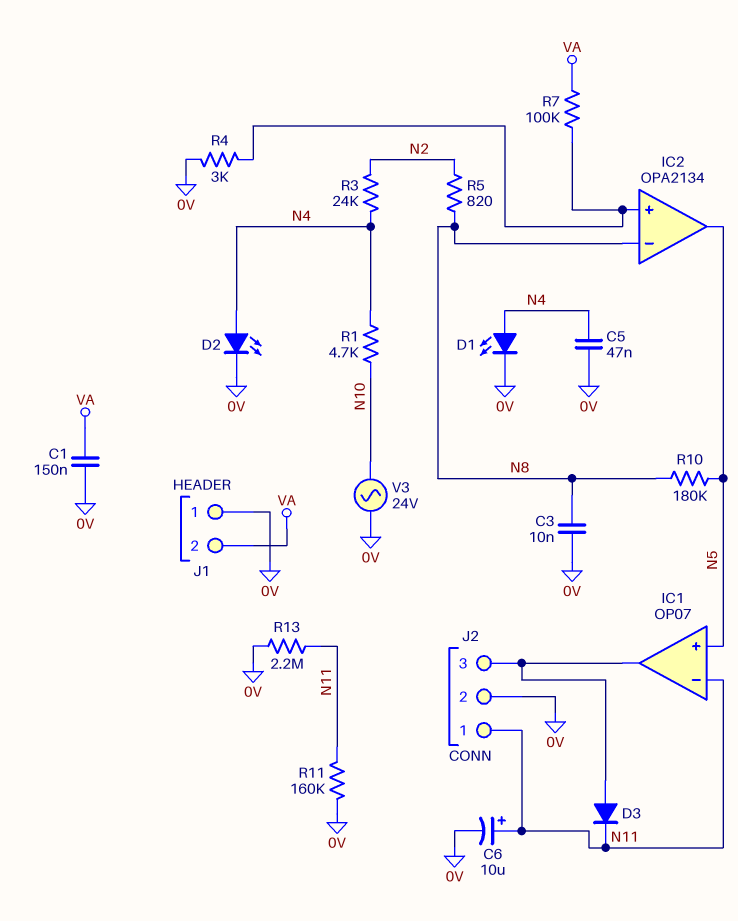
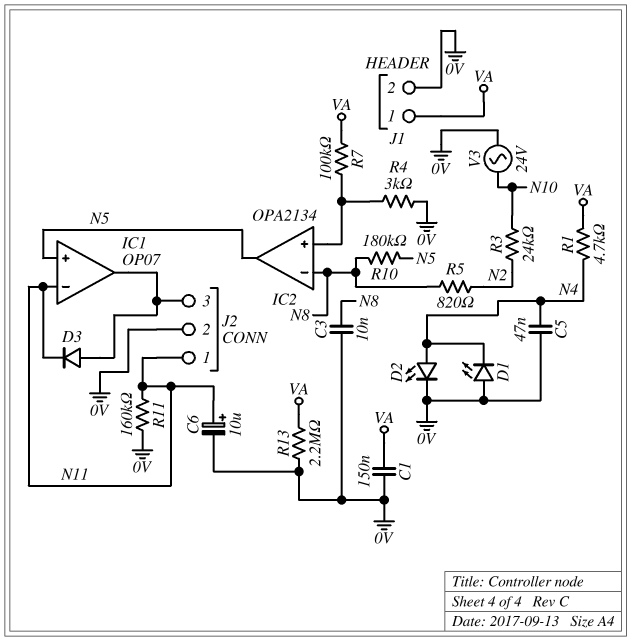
D1: LED (A N4, K 0V) -> LED (A 0V, K N4)
J1 pin 1: 0V -> VA
J1 pin 2: VA -> 0V
R1: 4.7k (N4, N10) -> 4.7k (N4, VA)
R3: 24k (N2, N4) -> 24k (N2, N10)
R13: 2.2M (0V, N11) -> 2.2M (0V, VA)

